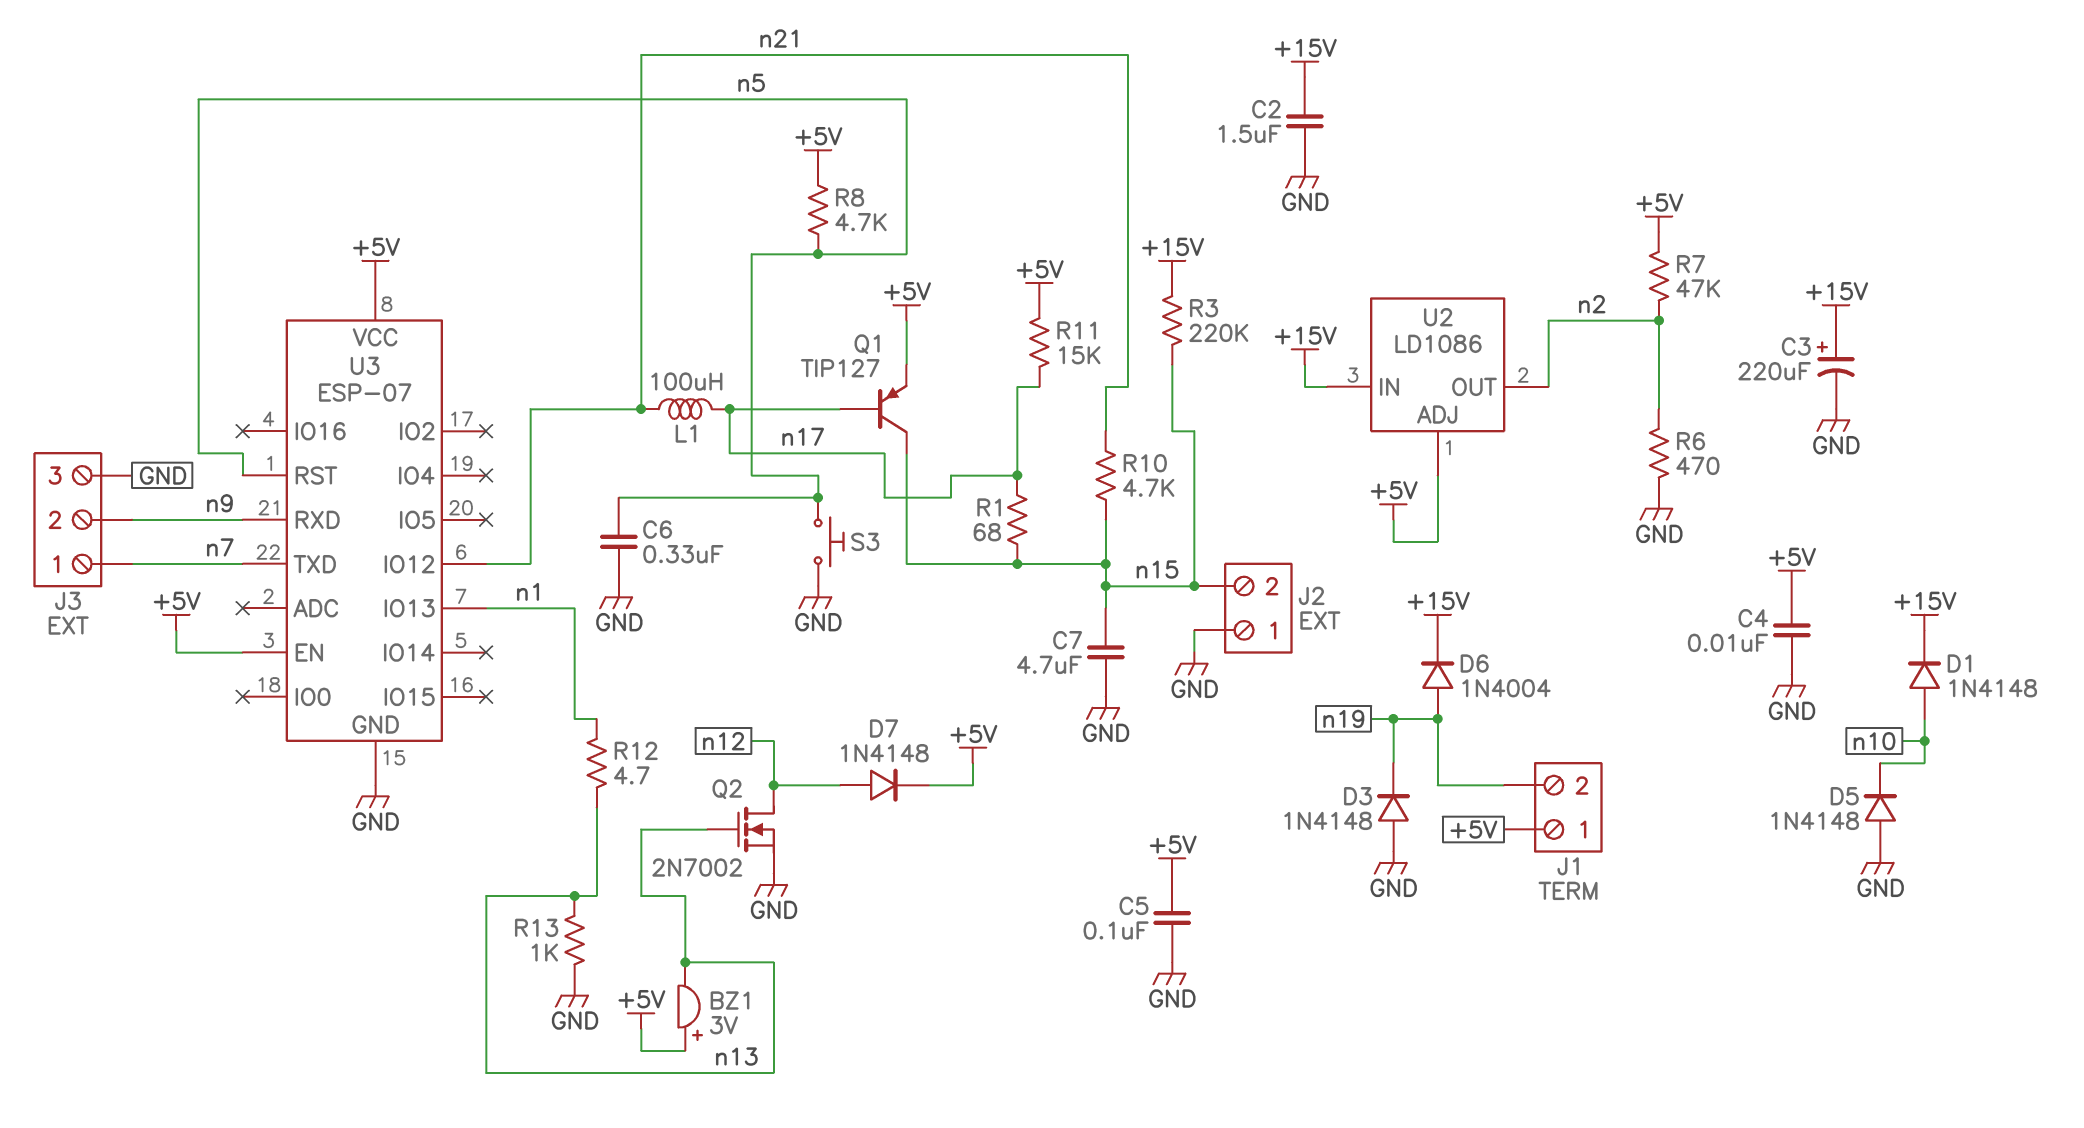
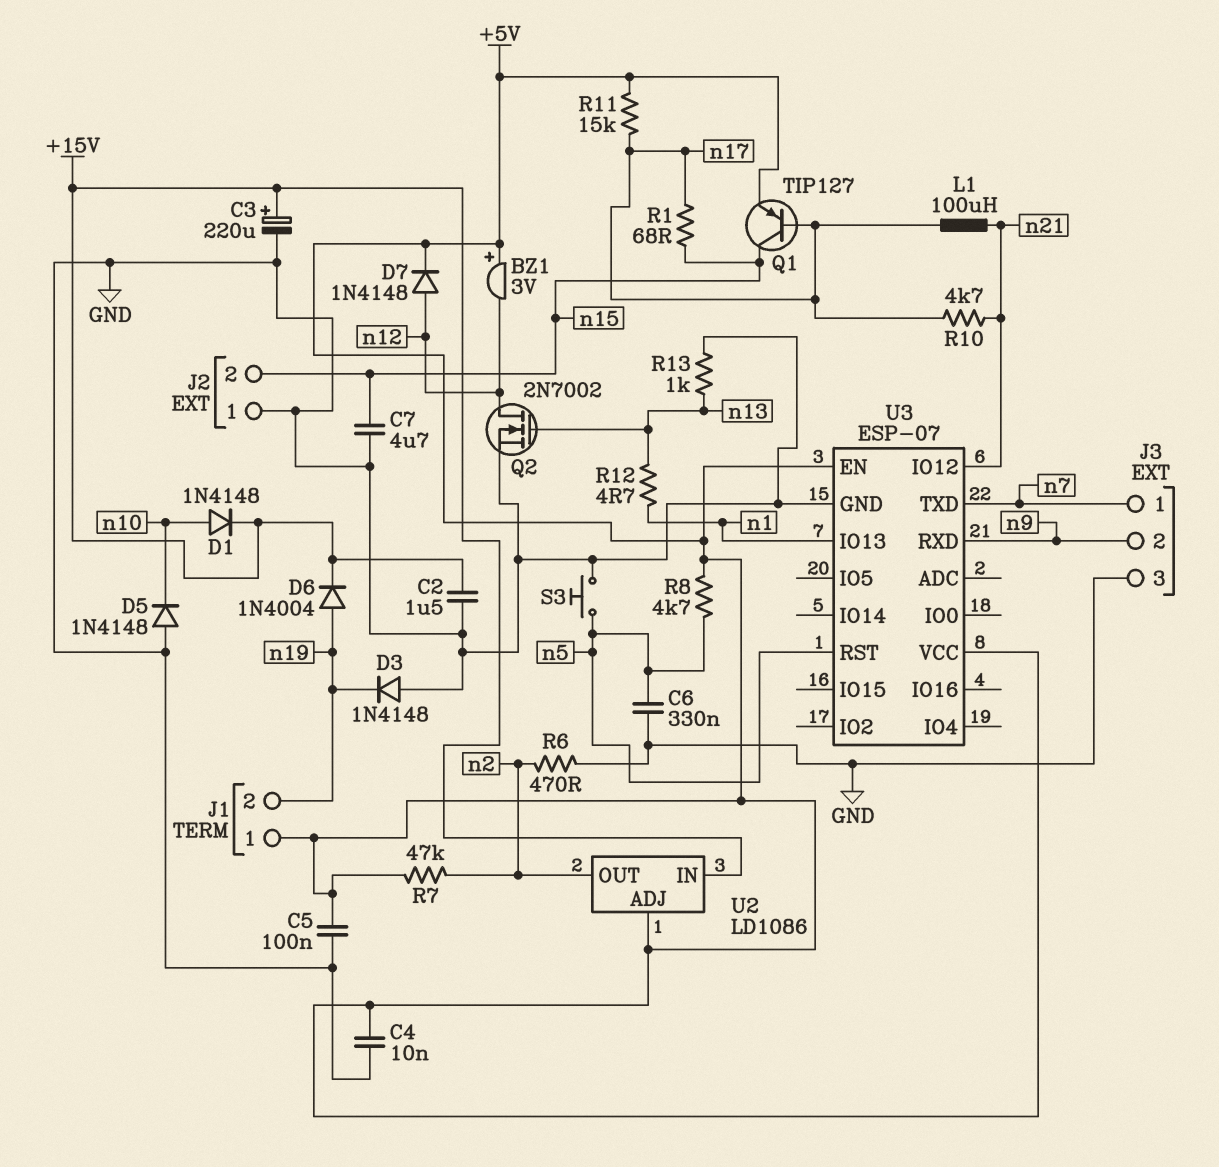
BZ1: buzzer 3V (plus +5V, minus n13) -> buzzer 3V (plus +5V, minus n12)
R3: 220k (+15V, n15) -> none
R10: 4.7k (n15, n21) -> 4.7k (n17, n21)

